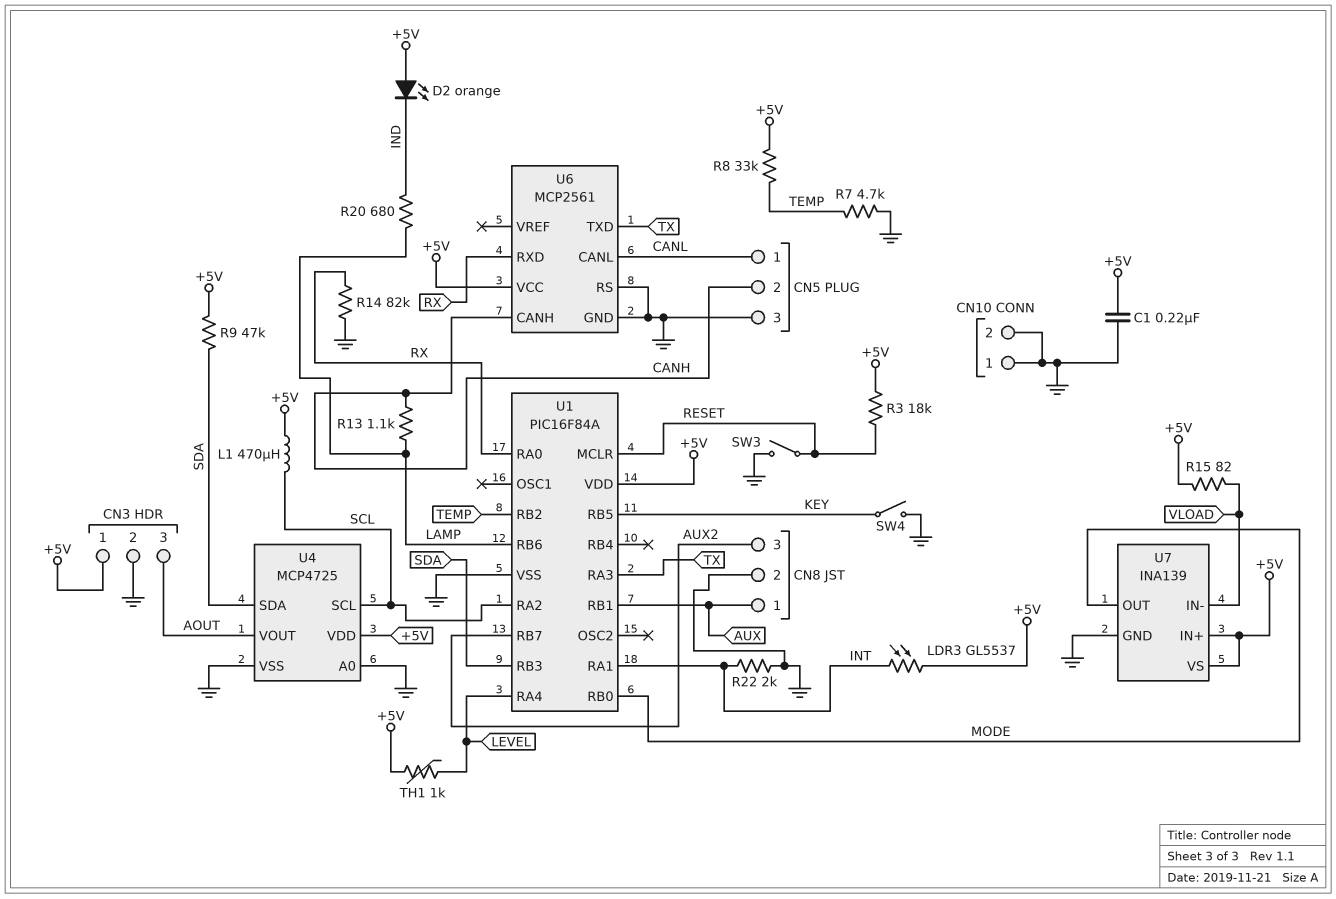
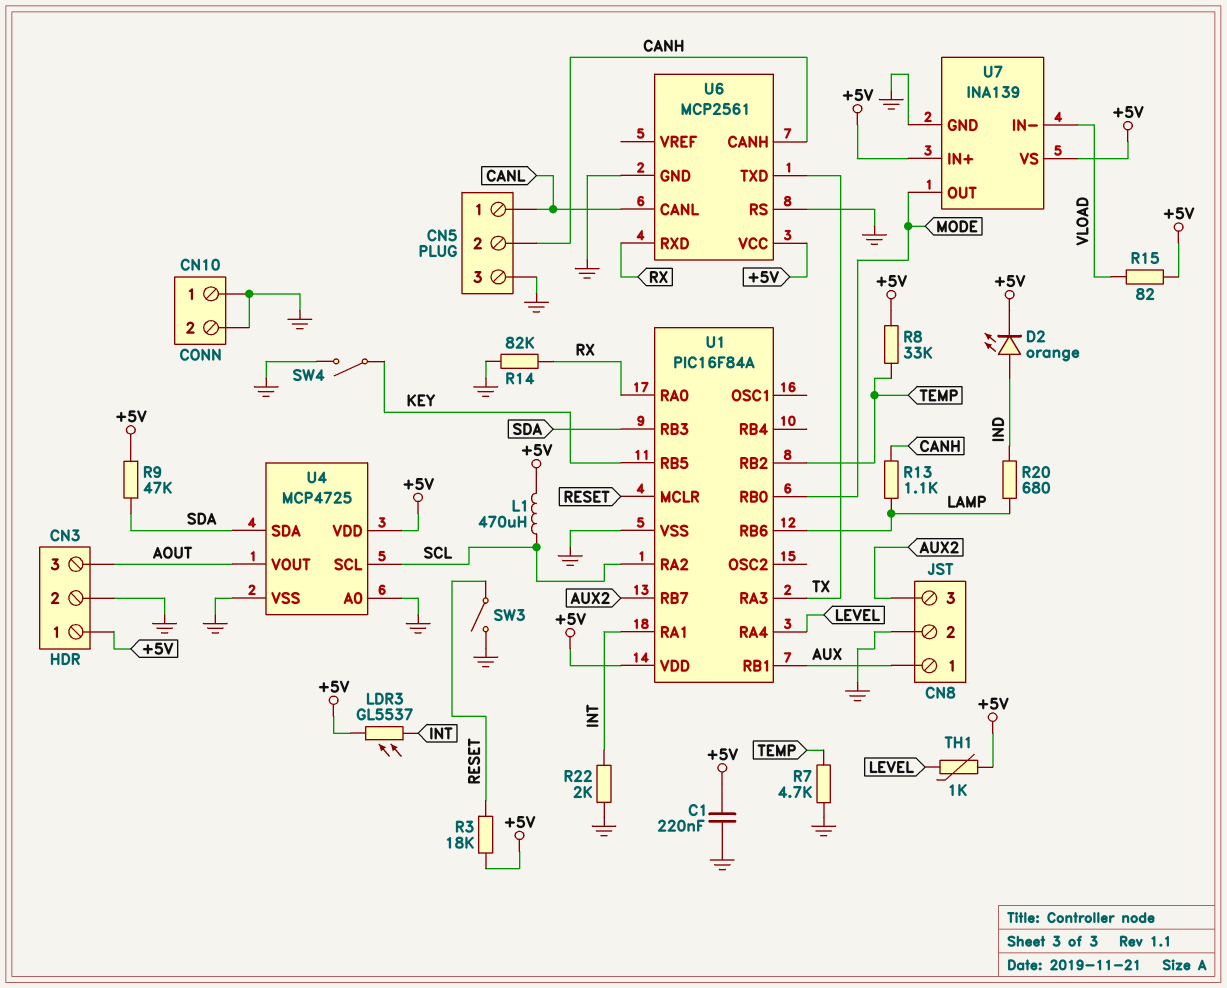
D2: LED orange (A +5V, K IND) -> LED orange (A IND, K +5V)

